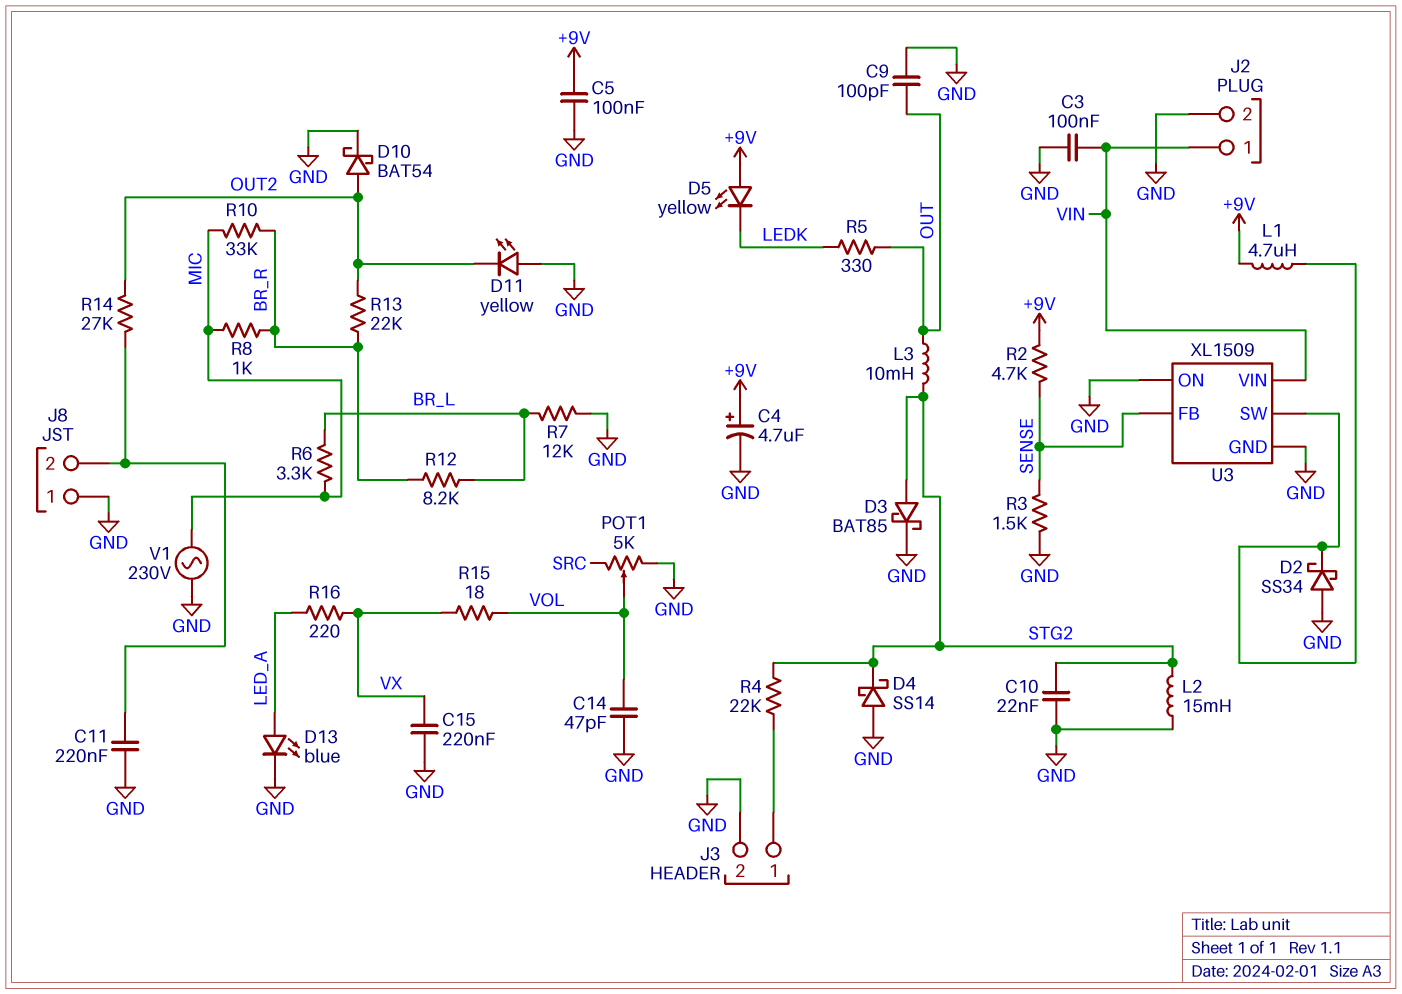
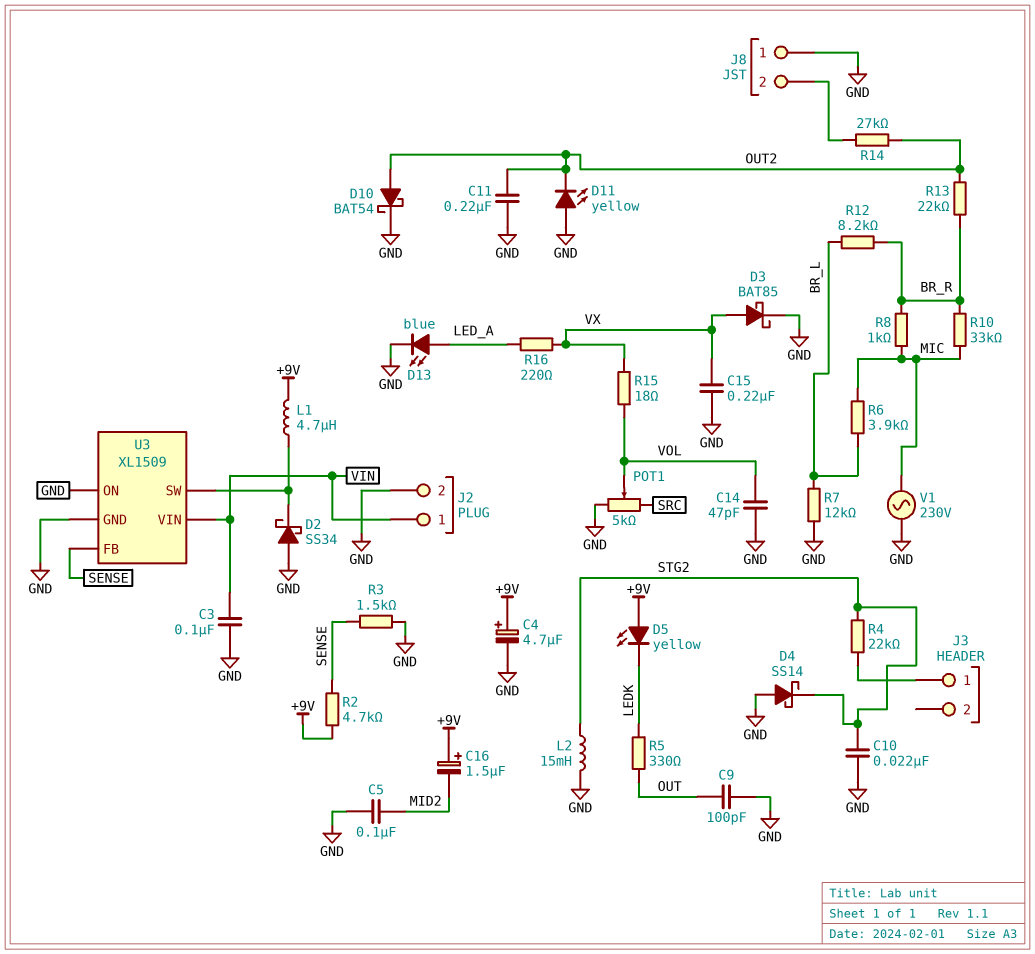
C5: 100nF (+9V, GND) -> 100nF (GND, MID2)
C11: 220nF (GND, J8/2) -> 220nF (GND, OUT2)
C16: none -> 1.5uF (plus +9V, minus MID2)
D3: schottky BAT85 (A STG2, K GND) -> schottky BAT85 (A VX, K GND)
J3 pin 2: GND -> none
L3: 10mH (OUT, STG2) -> none
R6: 3.3k (BR_L, MIC) -> 3.9k (BR_L, MIC)

